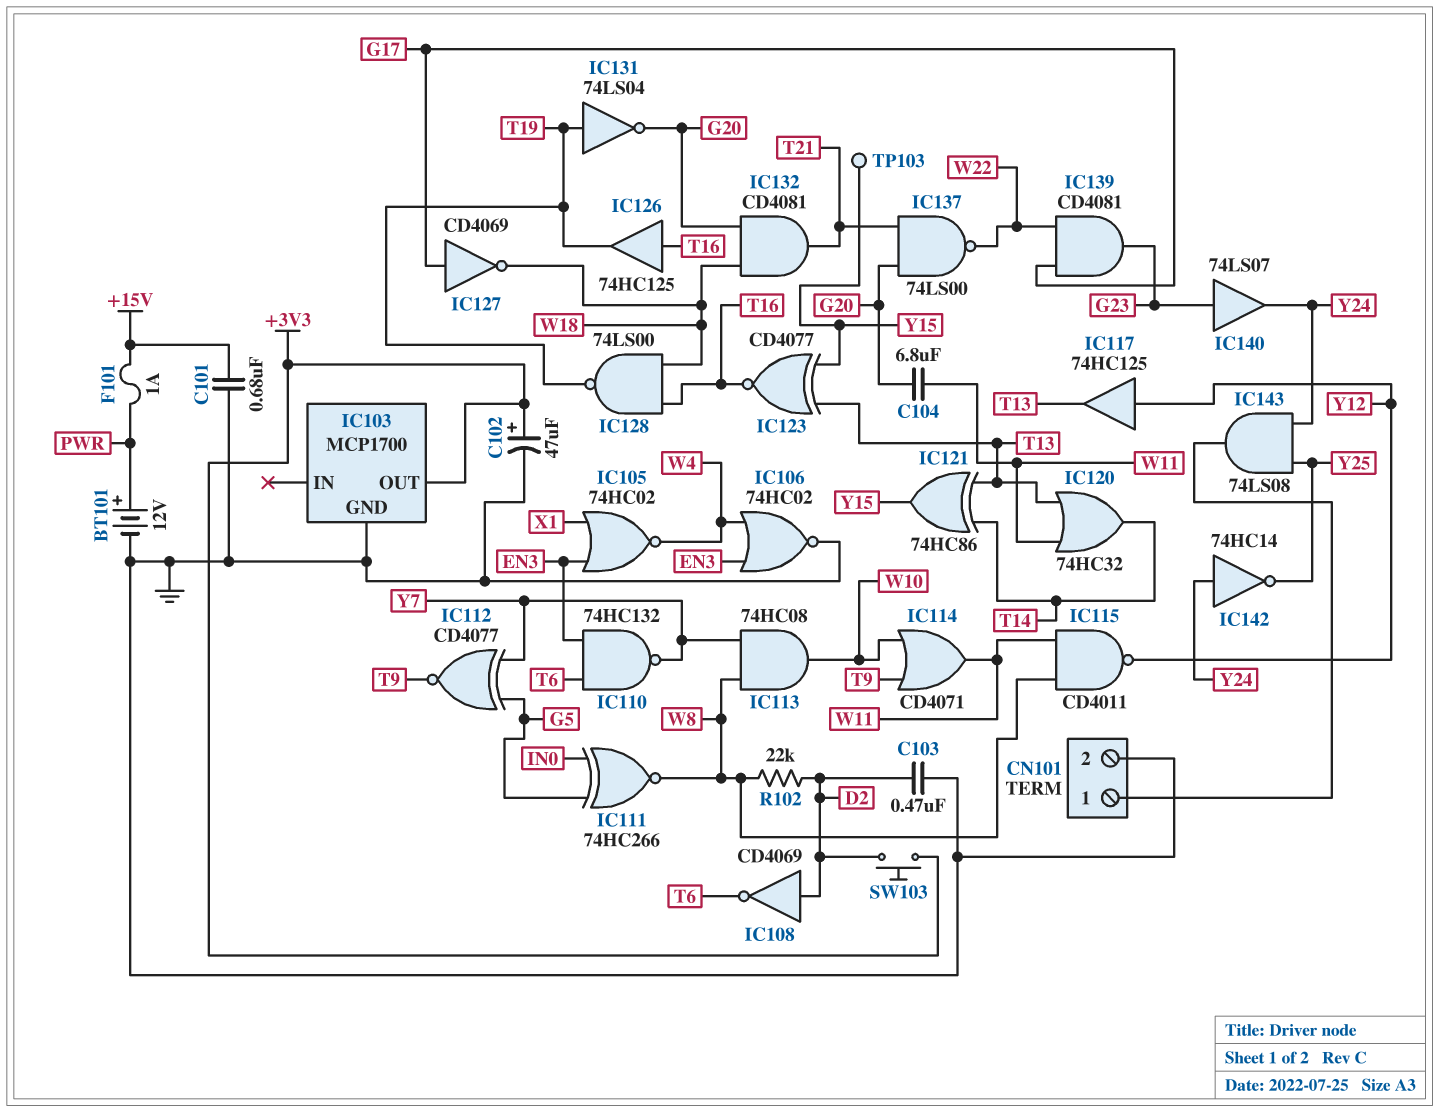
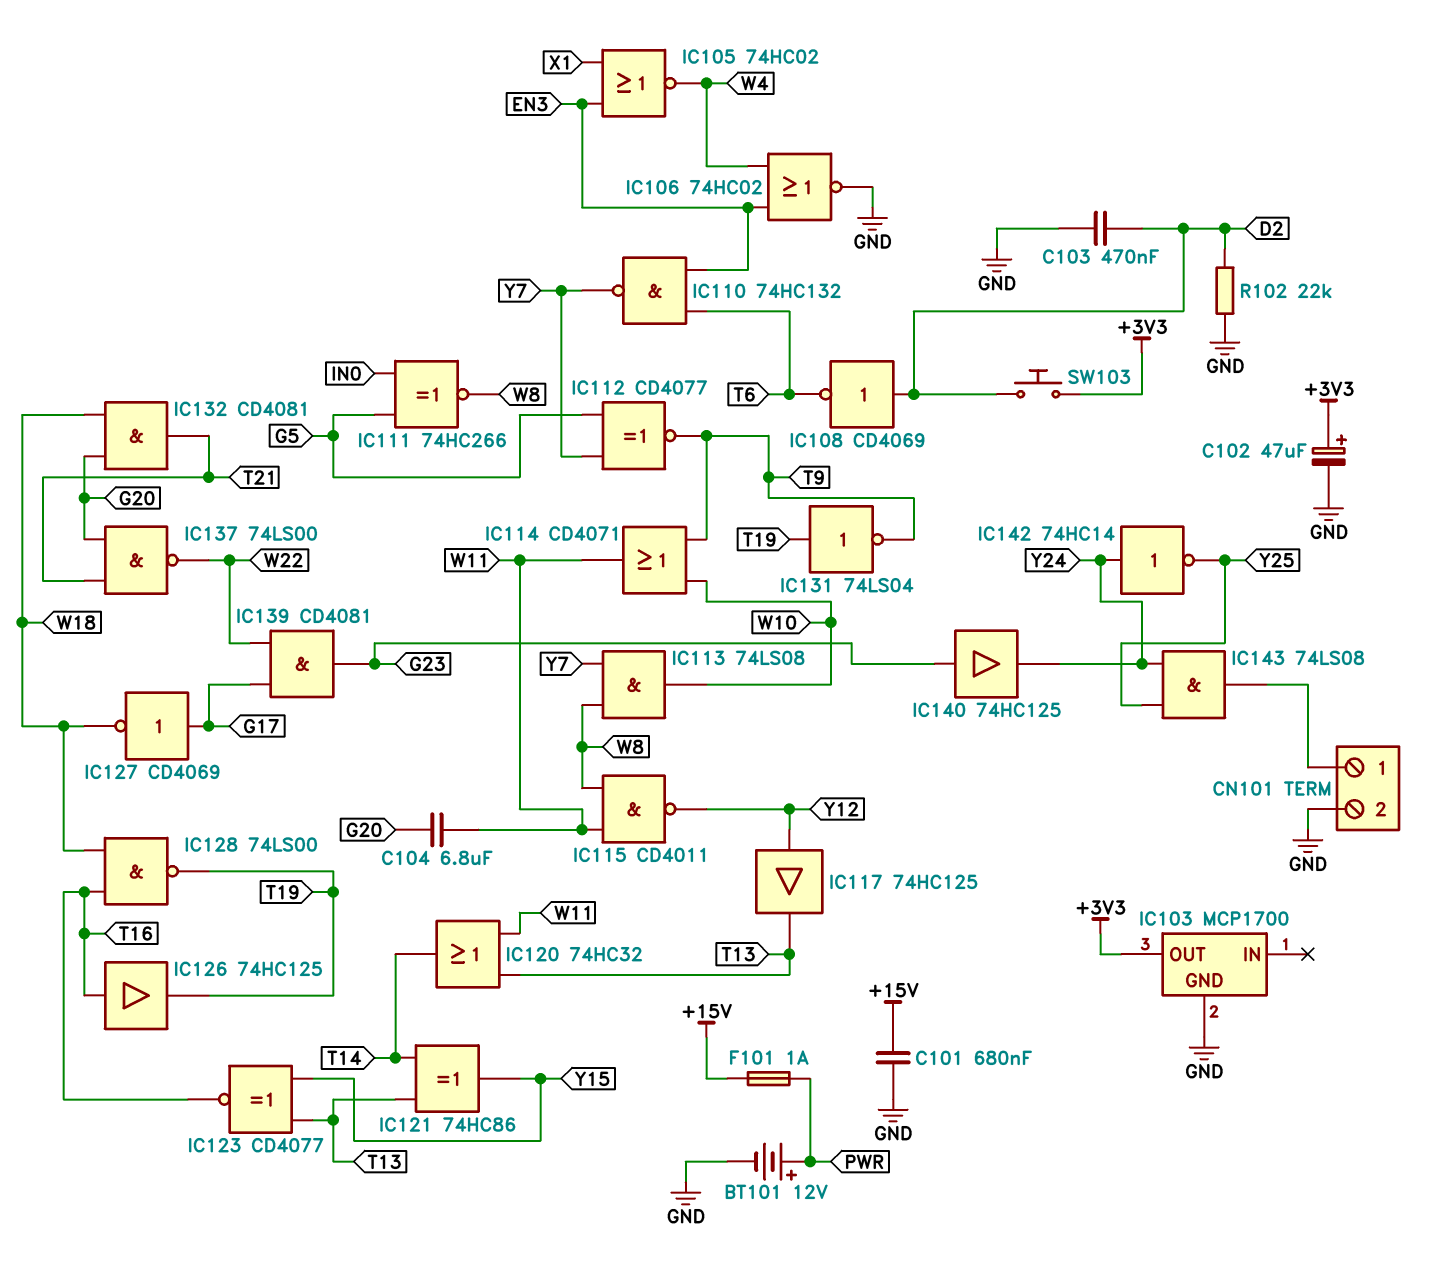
IC113: AND 74HC08 (in W8, in Y7, out W10) -> AND 74LS08 (in W8, in Y7, out W10)
IC131: NOT 74LS04 (in T19, out G20) -> NOT 74LS04 (in T19, out T9)
IC140: buffer 74LS07 (in G23, out Y24) -> buffer 74HC125 (in G23, out Y24)
R102: 22k (D2, W8) -> 22k (D2, GND)
TP103: test point (Y15) -> none

